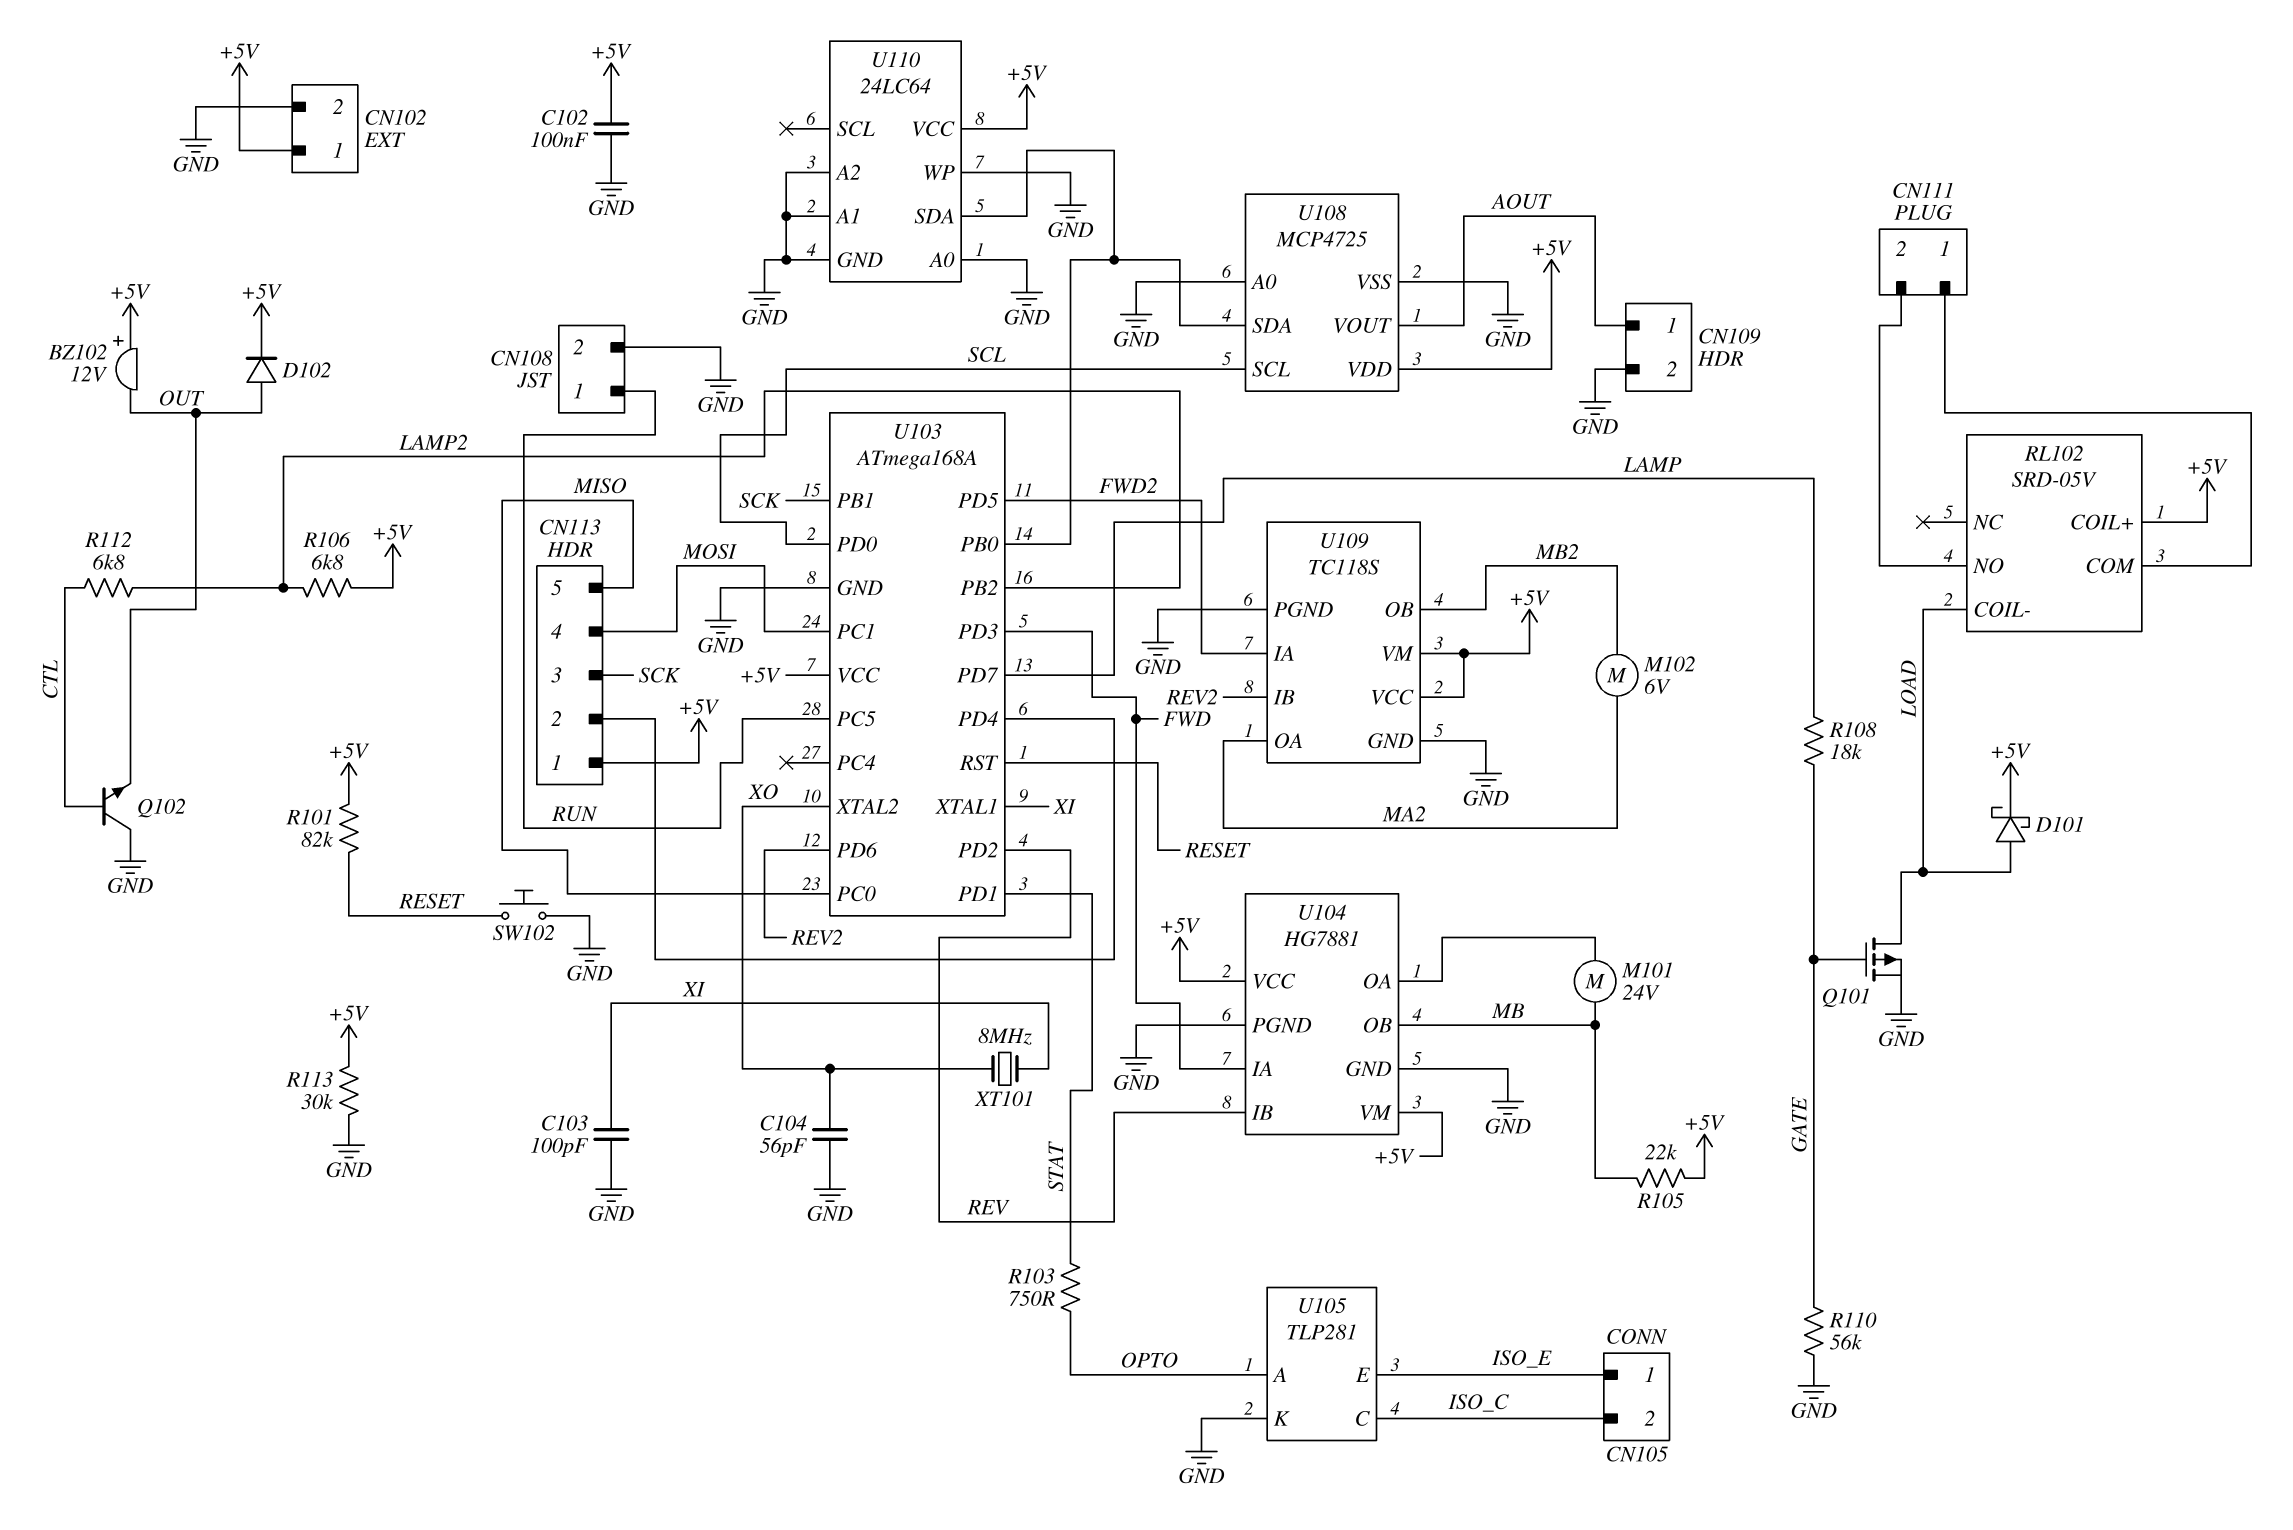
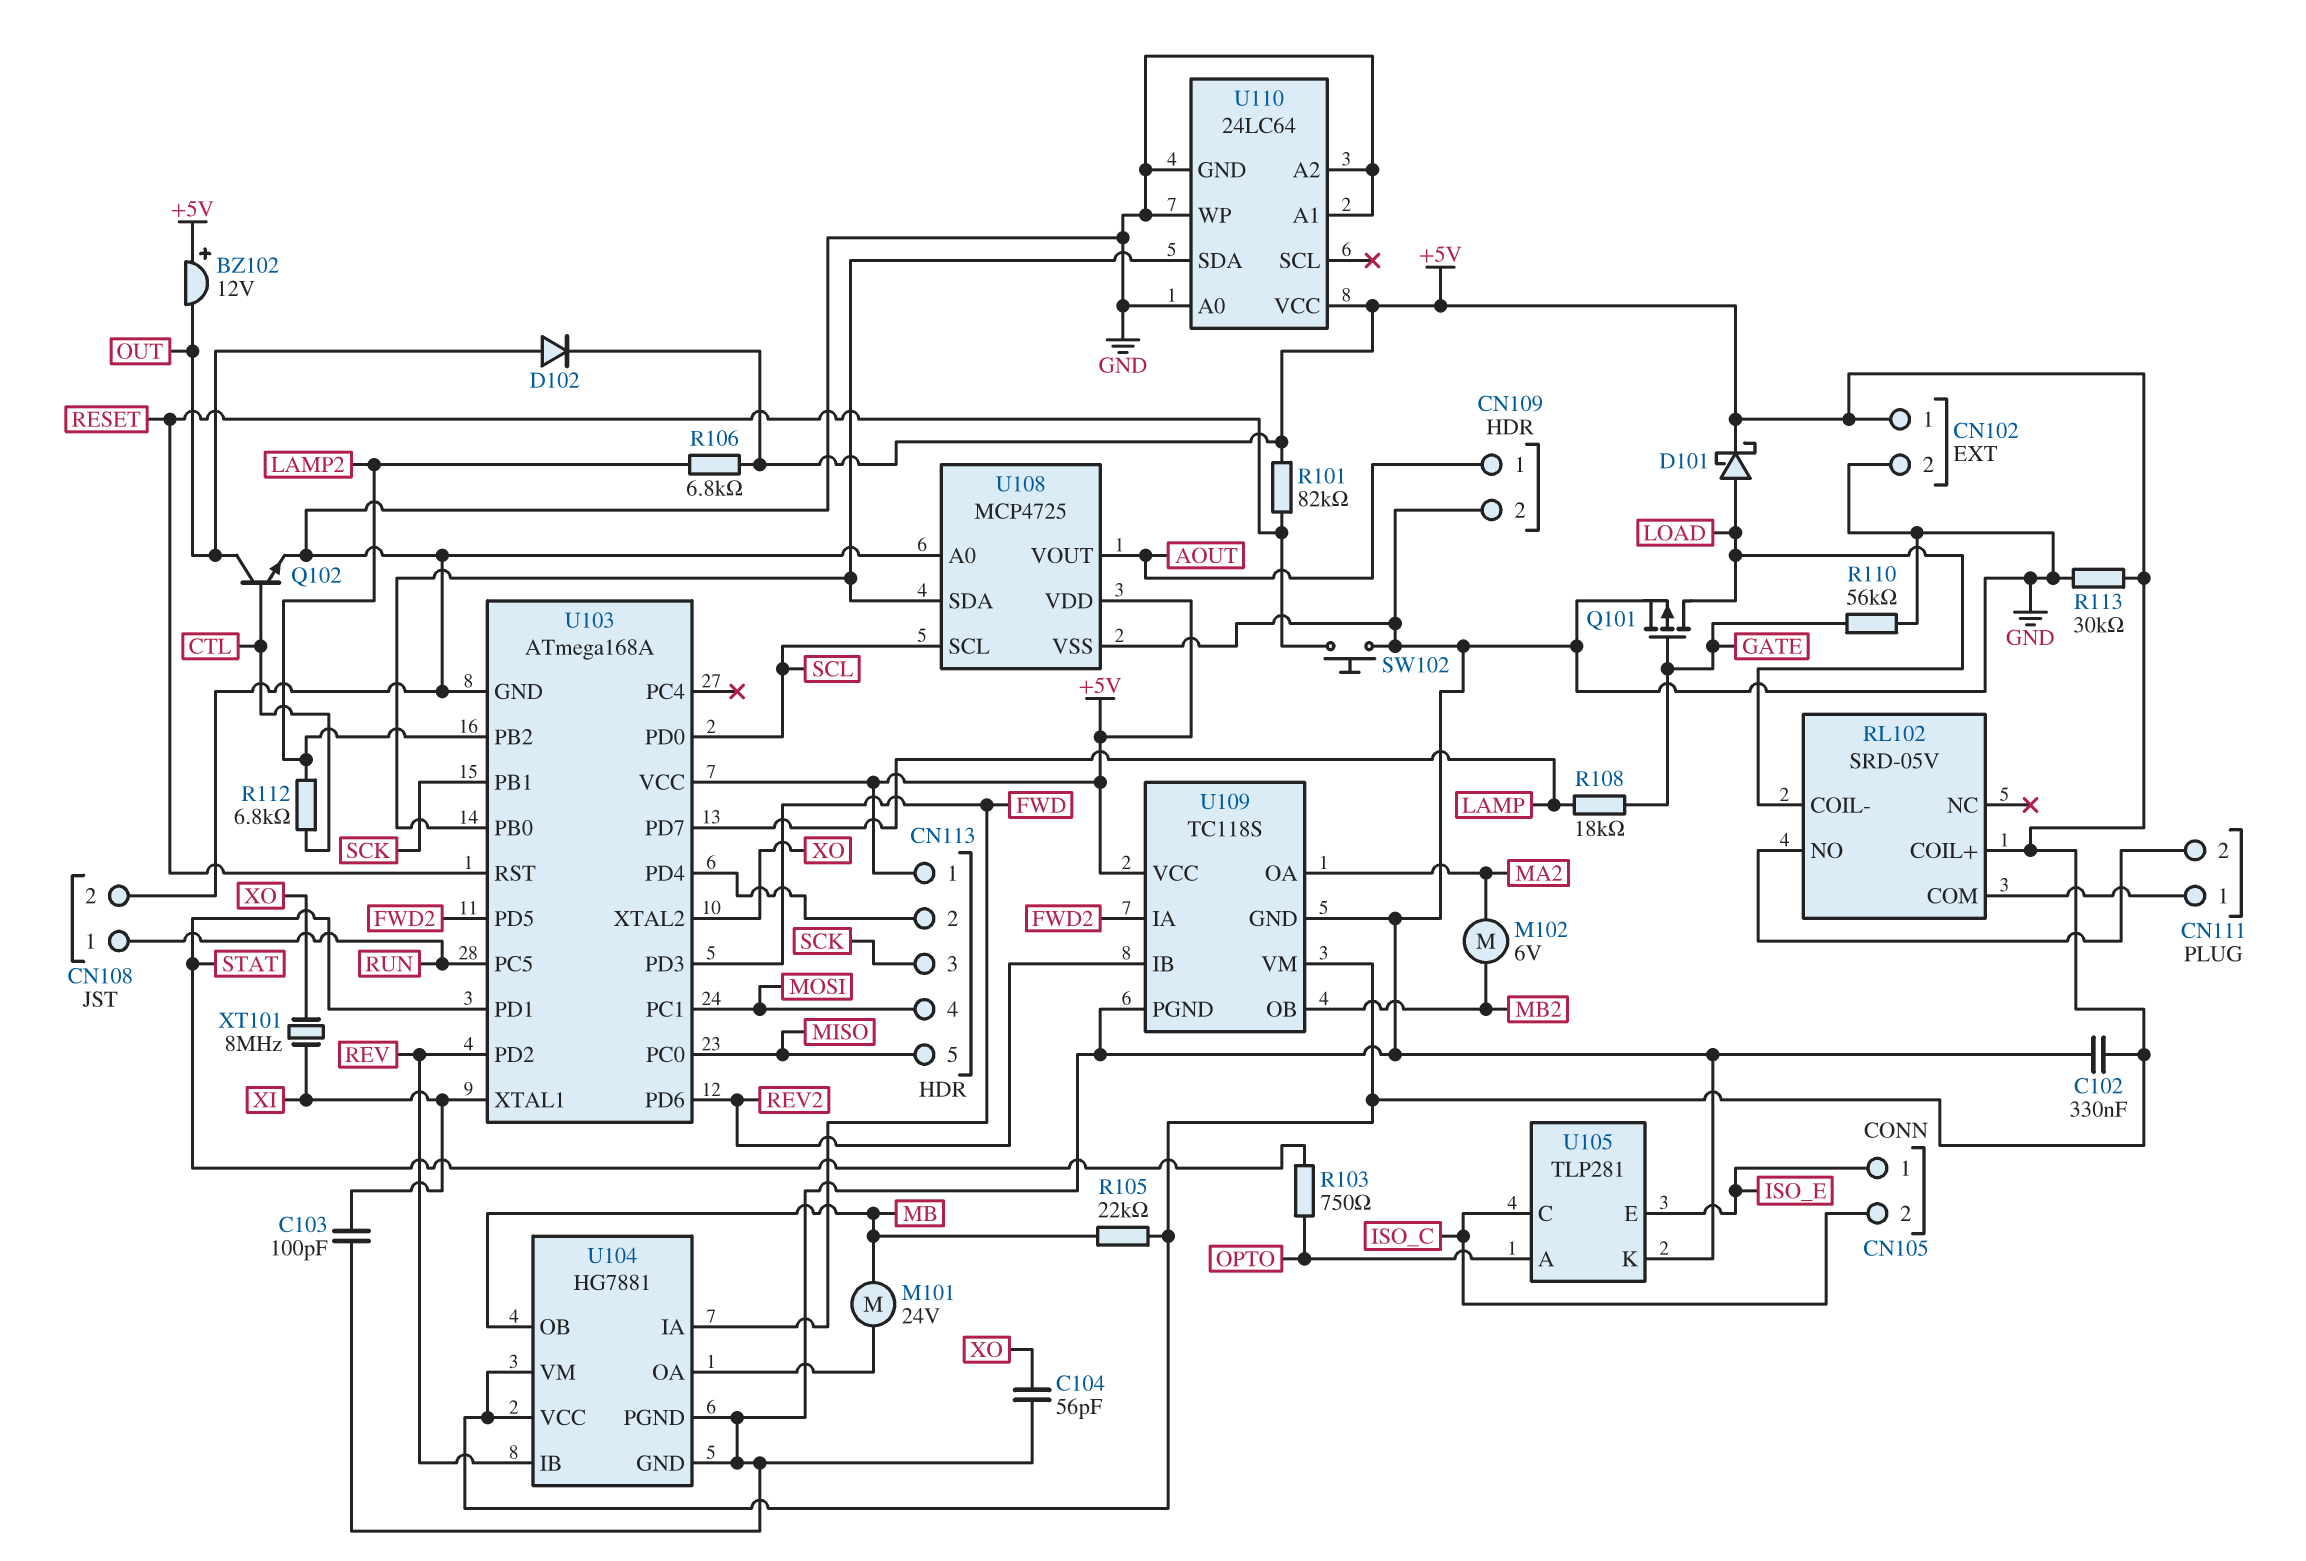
C102: 100nF (+5V, GND) -> 330nF (+5V, GND)
Q102: NPN (B CTL, C GND, E OUT) -> NPN (B CTL, C OUT, E GND)

